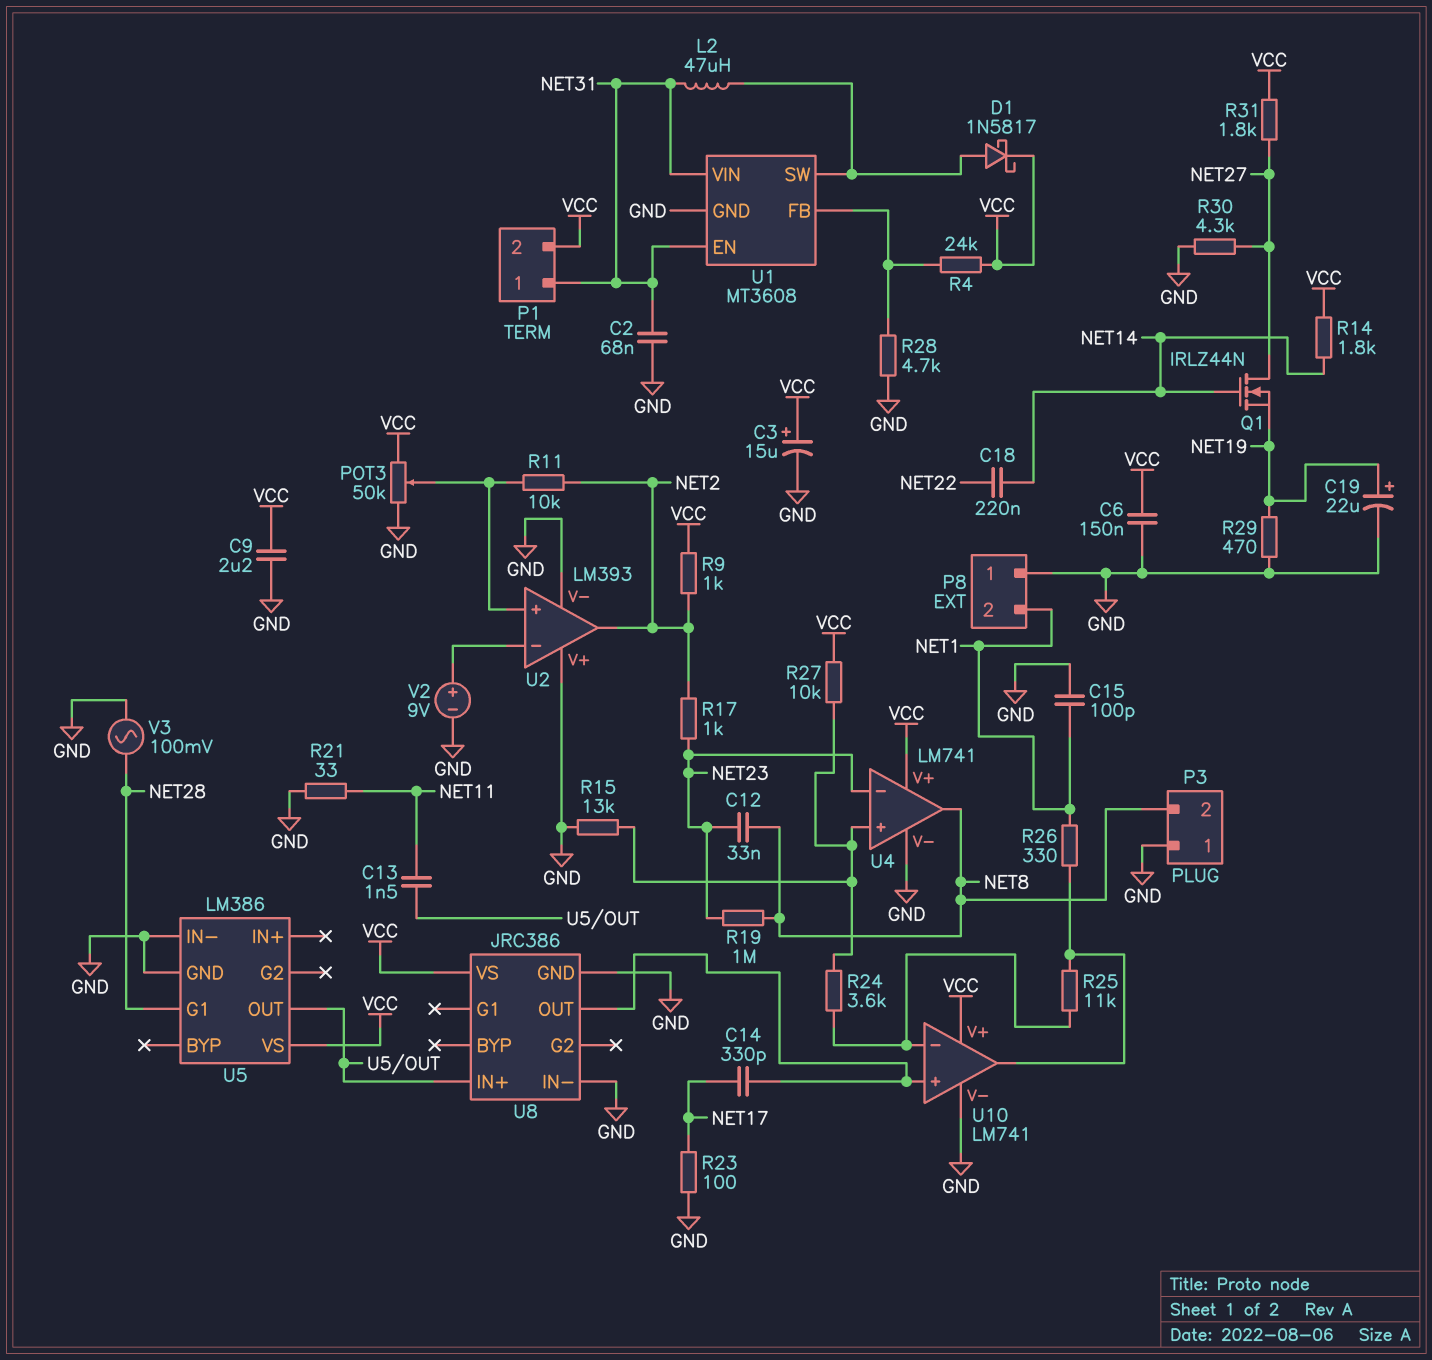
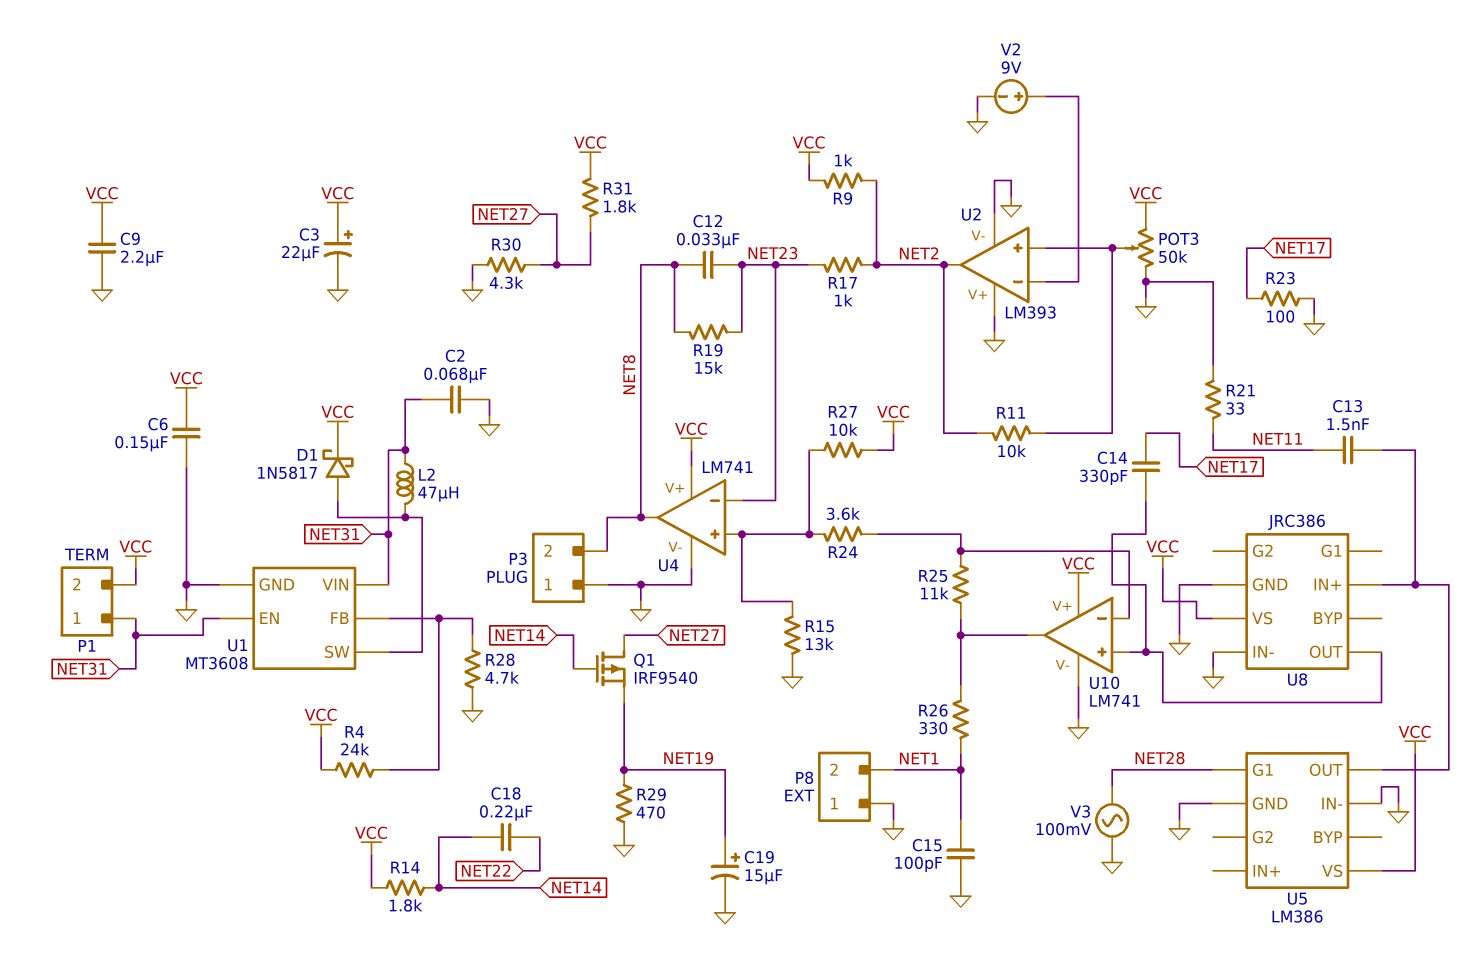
C3: 15uF (plus VCC, minus GND) -> 22uF (plus VCC, minus GND)
C19: 22uF (plus NET19, minus GND) -> 15uF (plus NET19, minus GND)
Q1: NMOS IRLZ44N (G NET14, D NET27, S NET19) -> PMOS IRF9540 (G NET14, D NET27, S NET19)
R19: 1M (NET8, NET23) -> 15k (NET8, NET23)

